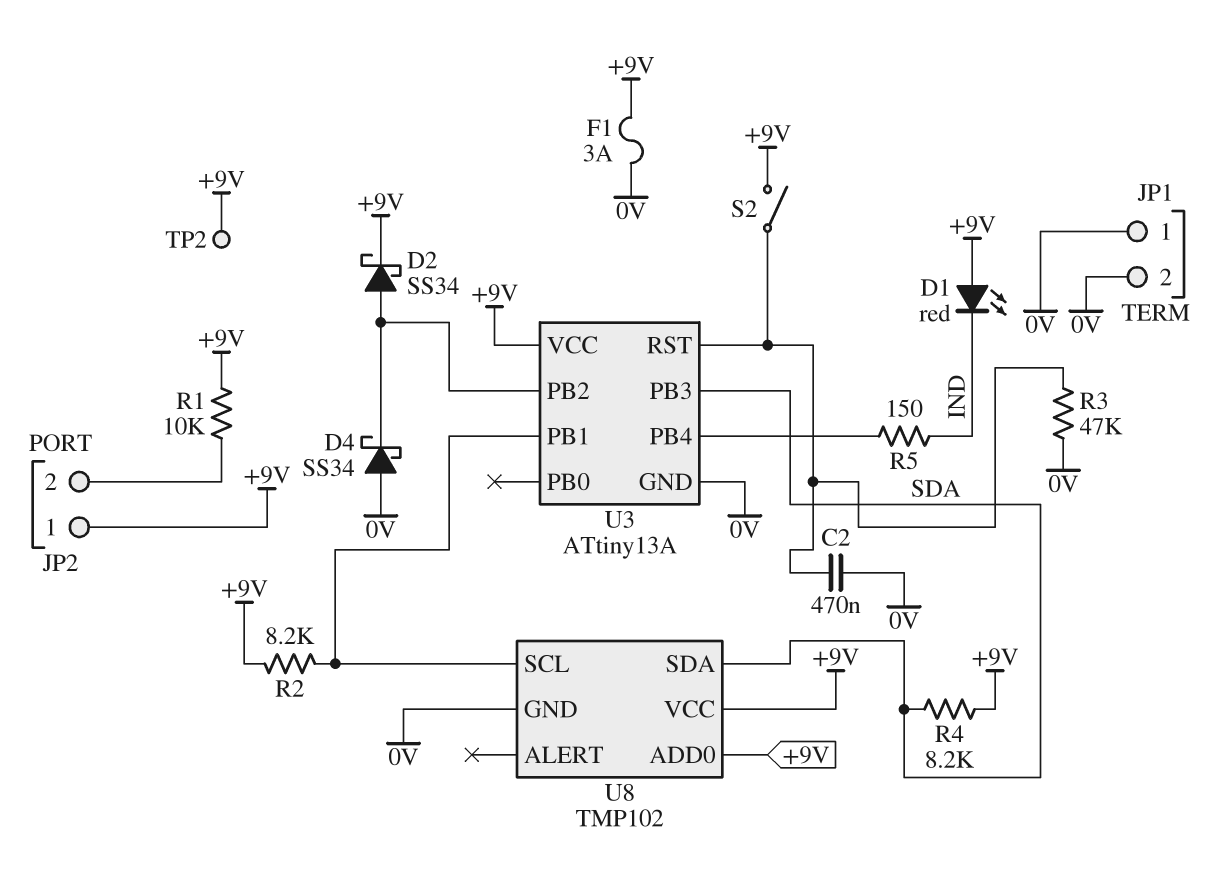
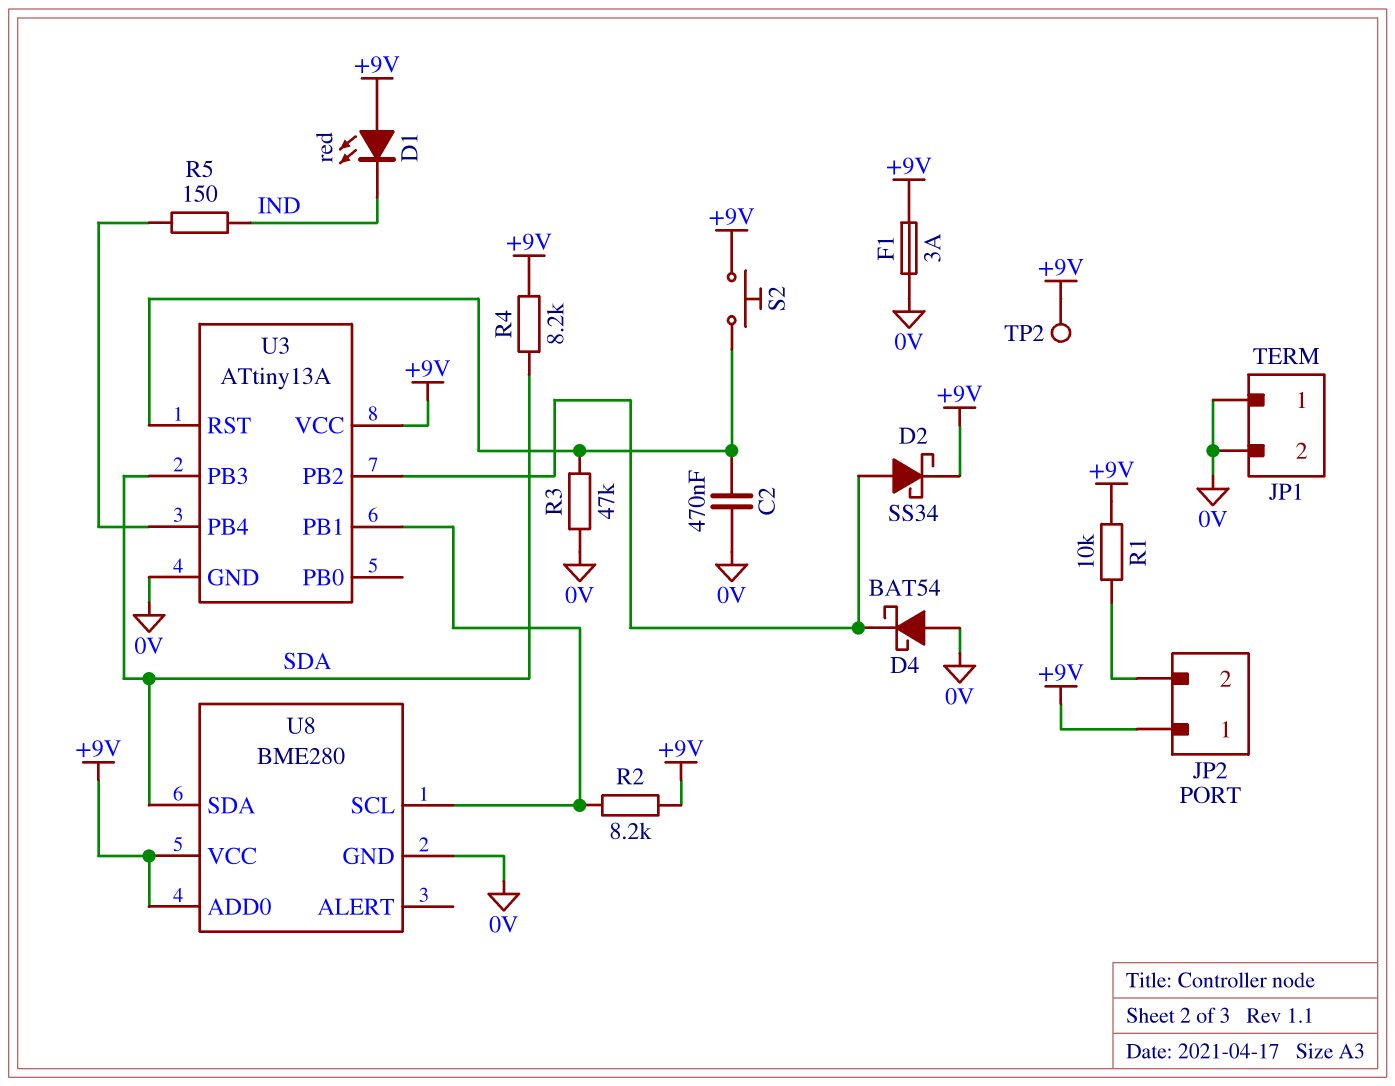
D4: schottky SS34 (A 0V, K U3/PB2) -> schottky BAT54 (A 0V, K U3/PB2)
S2: switch (+9V, U3/RST) -> button (+9V, U3/RST)
U8: TMP102 -> BME280

